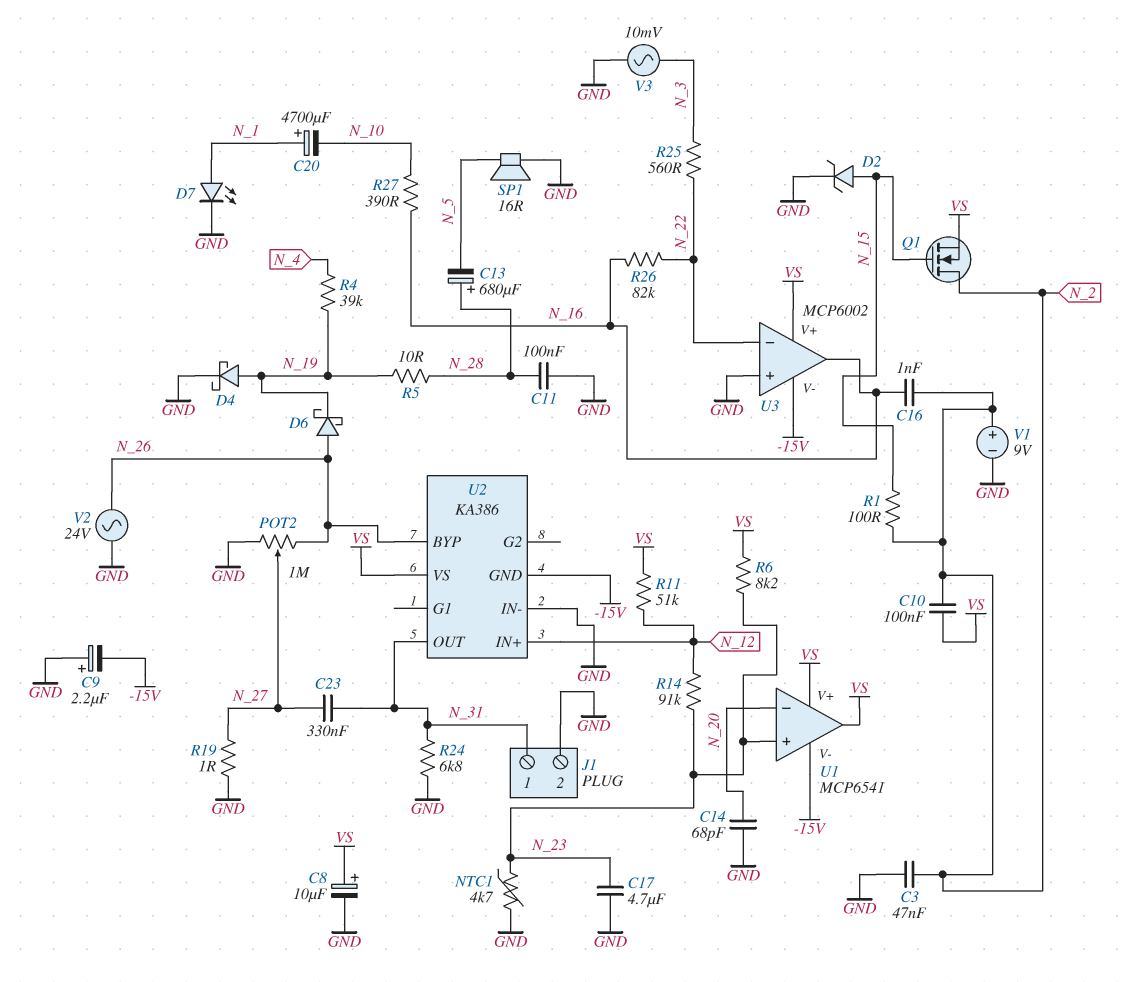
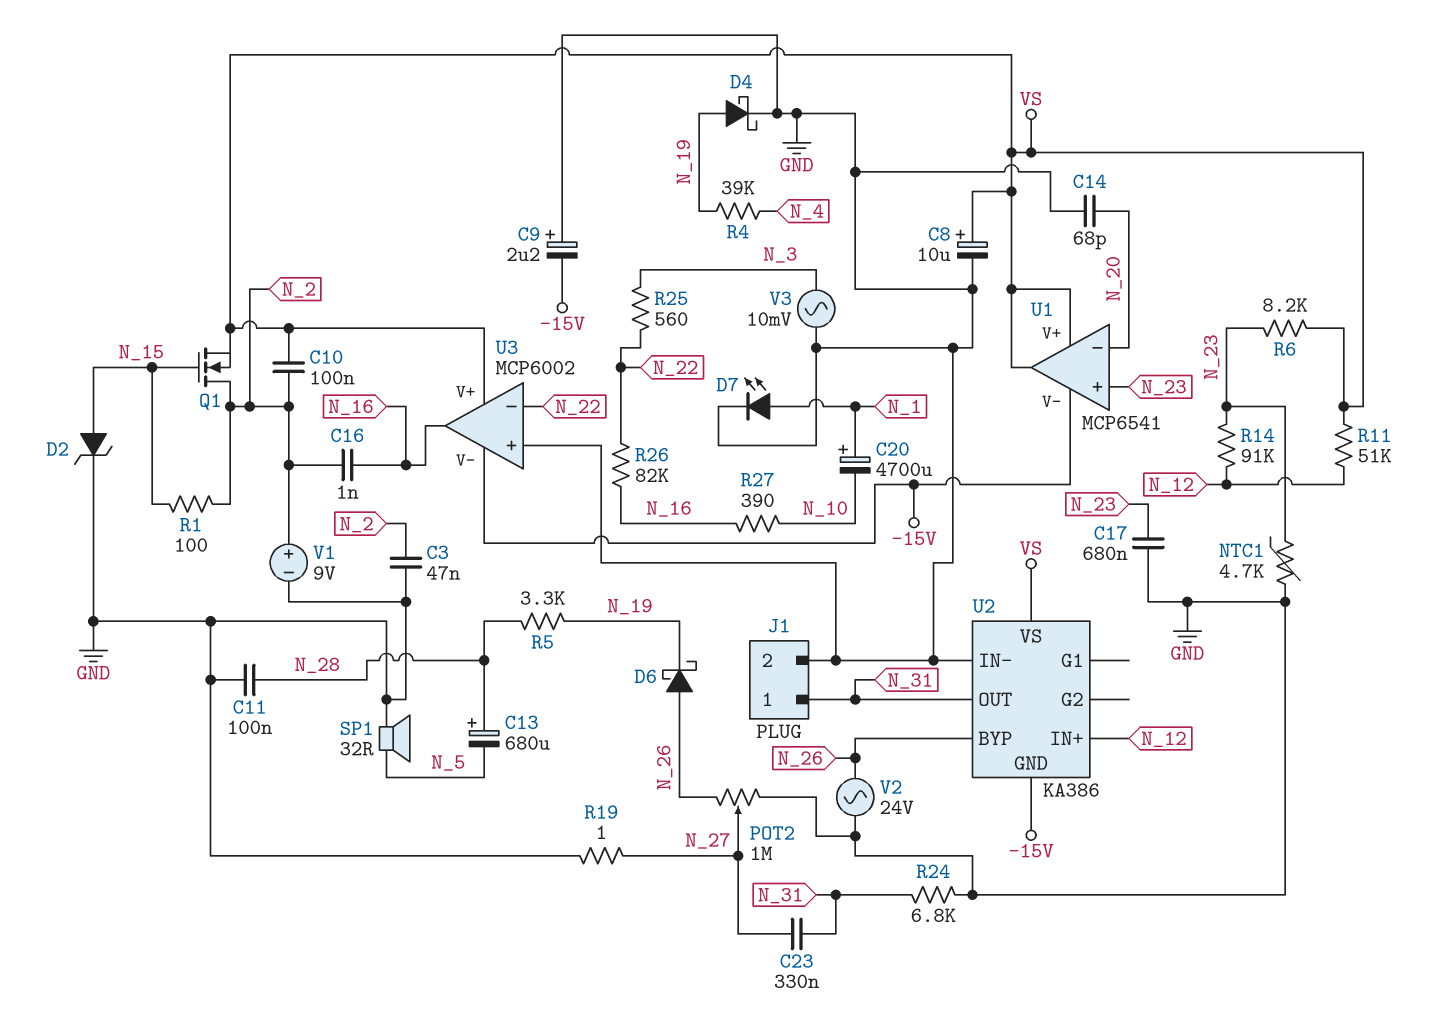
C17: 4.7uF (GND, N_23) -> 680nF (GND, N_23)
R5: 10 (N_19, N_28) -> 3.3k (N_19, N_28)
SP1: speaker 16R (GND, N_5) -> speaker 32R (GND, N_5)

